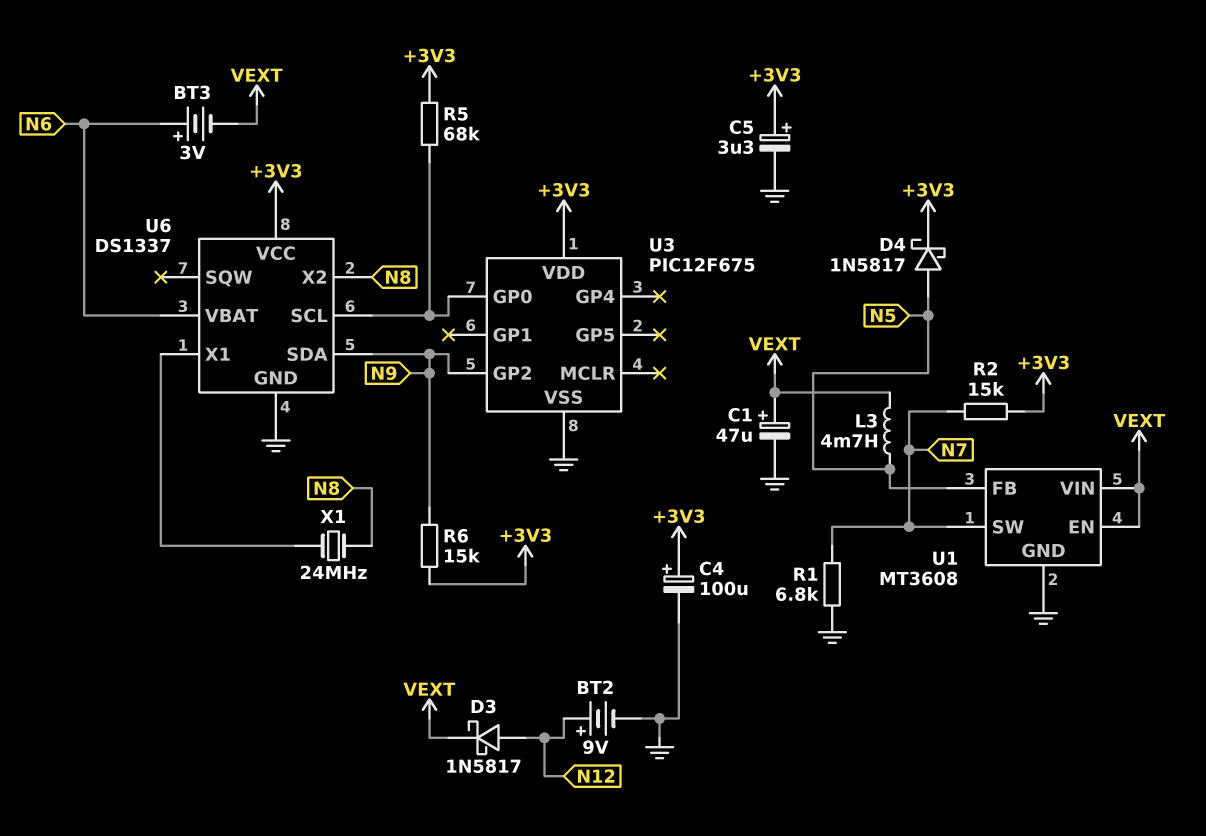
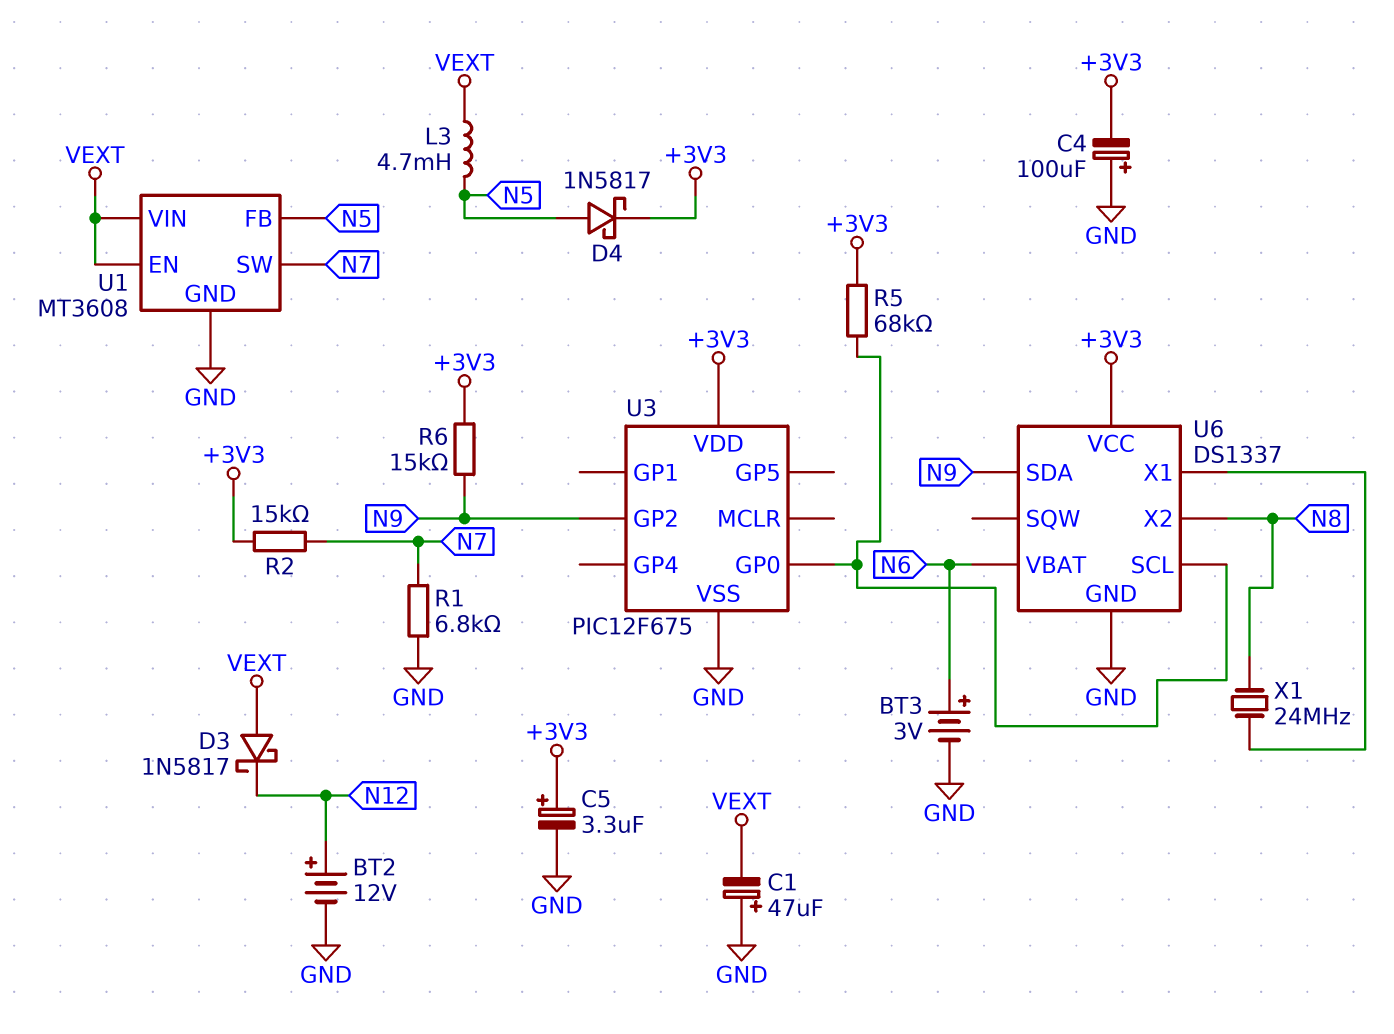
BT2: 9V (plus N12, minus GND) -> 12V (plus N12, minus GND)
BT3: 3V (plus N6, minus VEXT) -> 3V (plus N6, minus GND)
C1: 47uF (plus VEXT, minus GND) -> 47uF (plus GND, minus VEXT)
C4: 100uF (plus +3V3, minus GND) -> 100uF (plus GND, minus +3V3)
D3: schottky 1N5817 (A N12, K VEXT) -> schottky 1N5817 (A VEXT, K N12)

